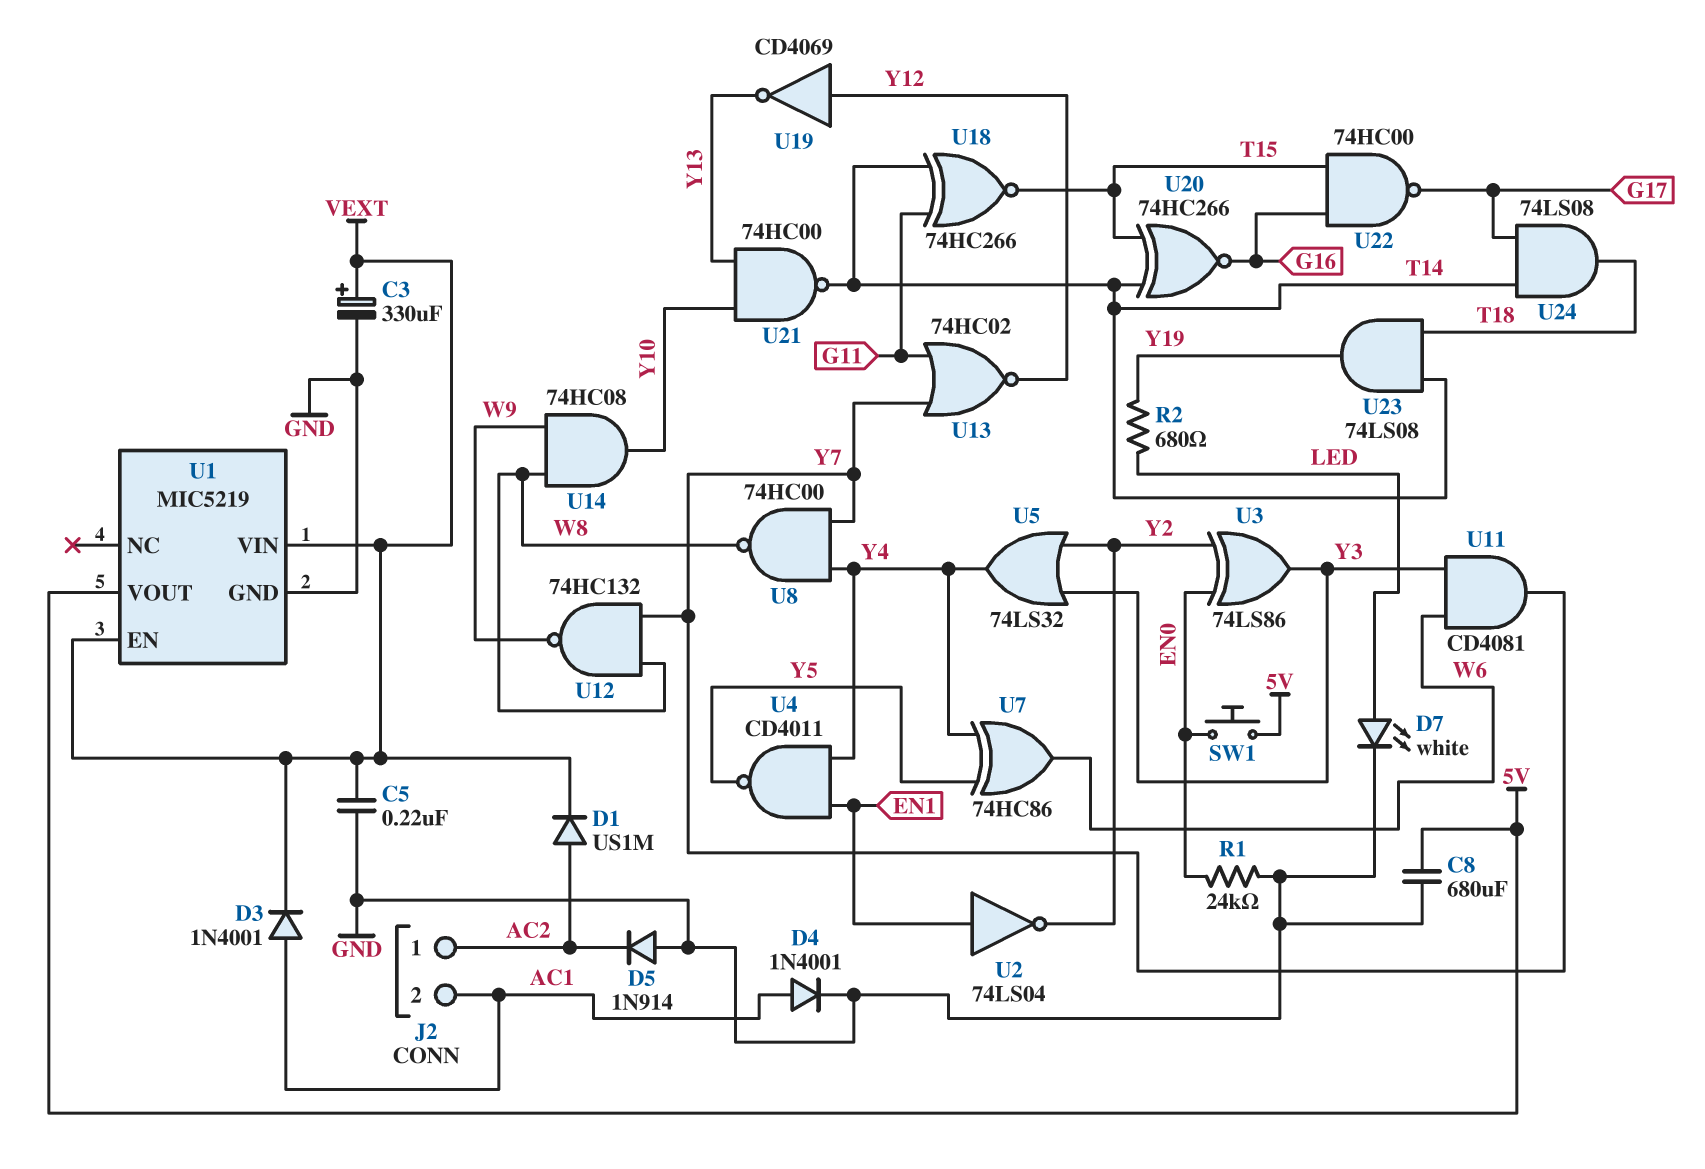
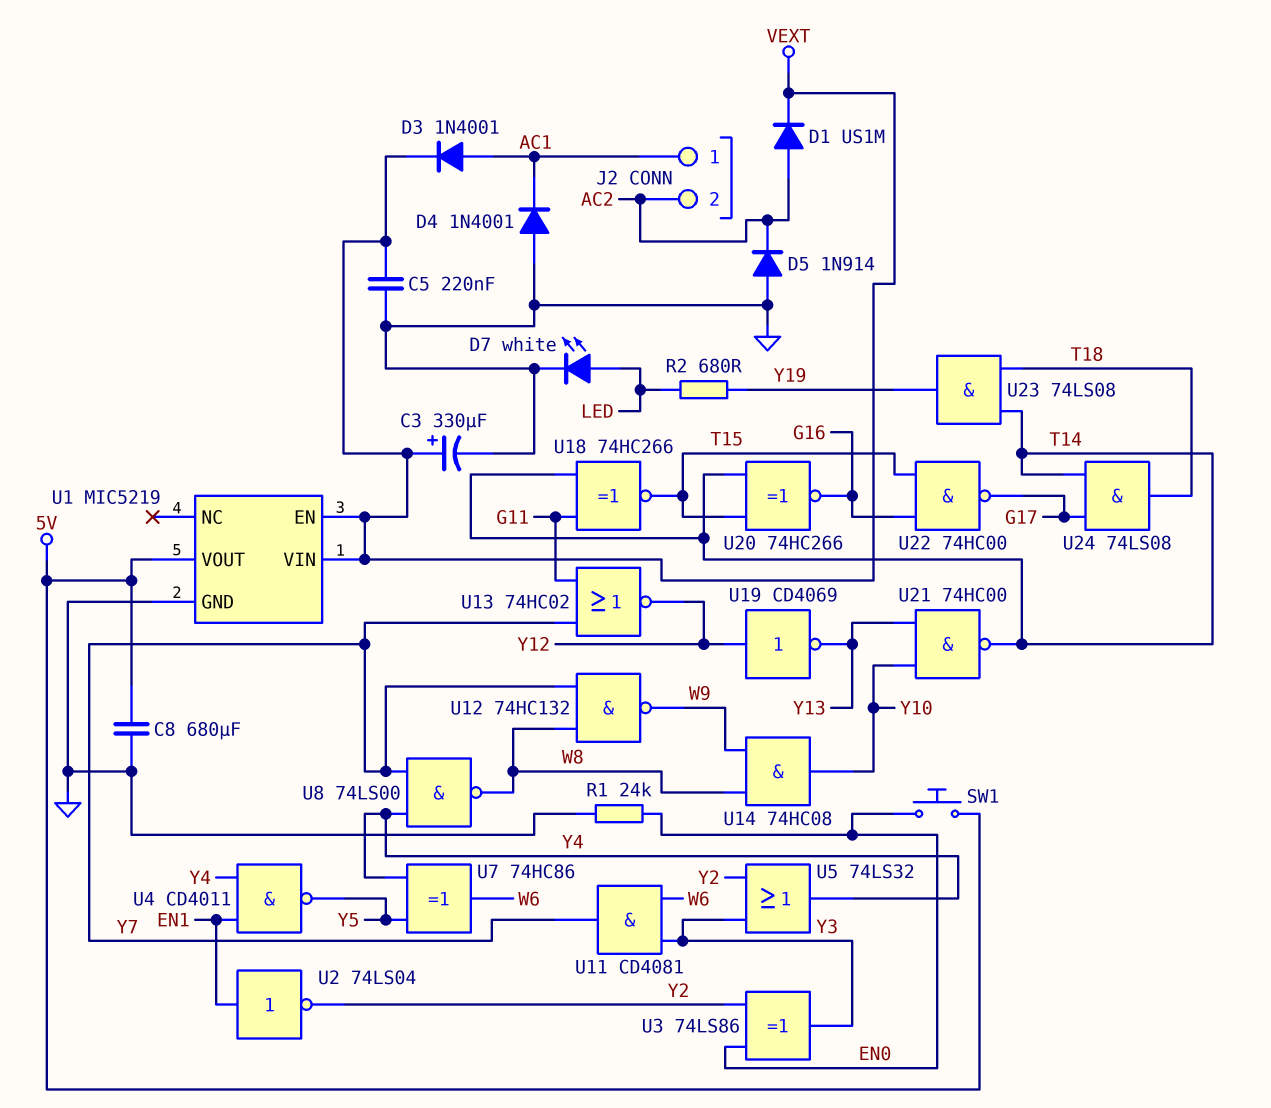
D4: diode 1N4001 (A AC1, K GND) -> diode 1N4001 (A GND, K AC1)
J2 pin 1: AC2 -> AC1
J2 pin 2: AC1 -> AC2
U8: NAND 74HC00 (in Y4, in Y7, out W8) -> NAND 74LS00 (in Y4, in Y7, out W8)

